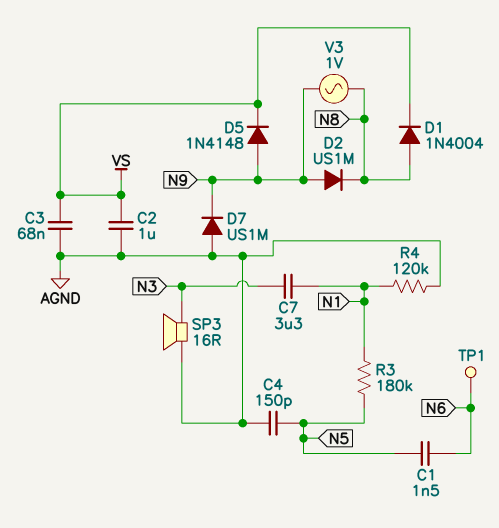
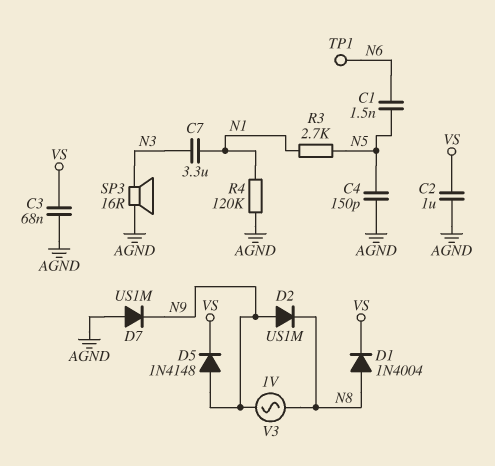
R3: 180k (N1, N5) -> 2.7k (N1, N5)

